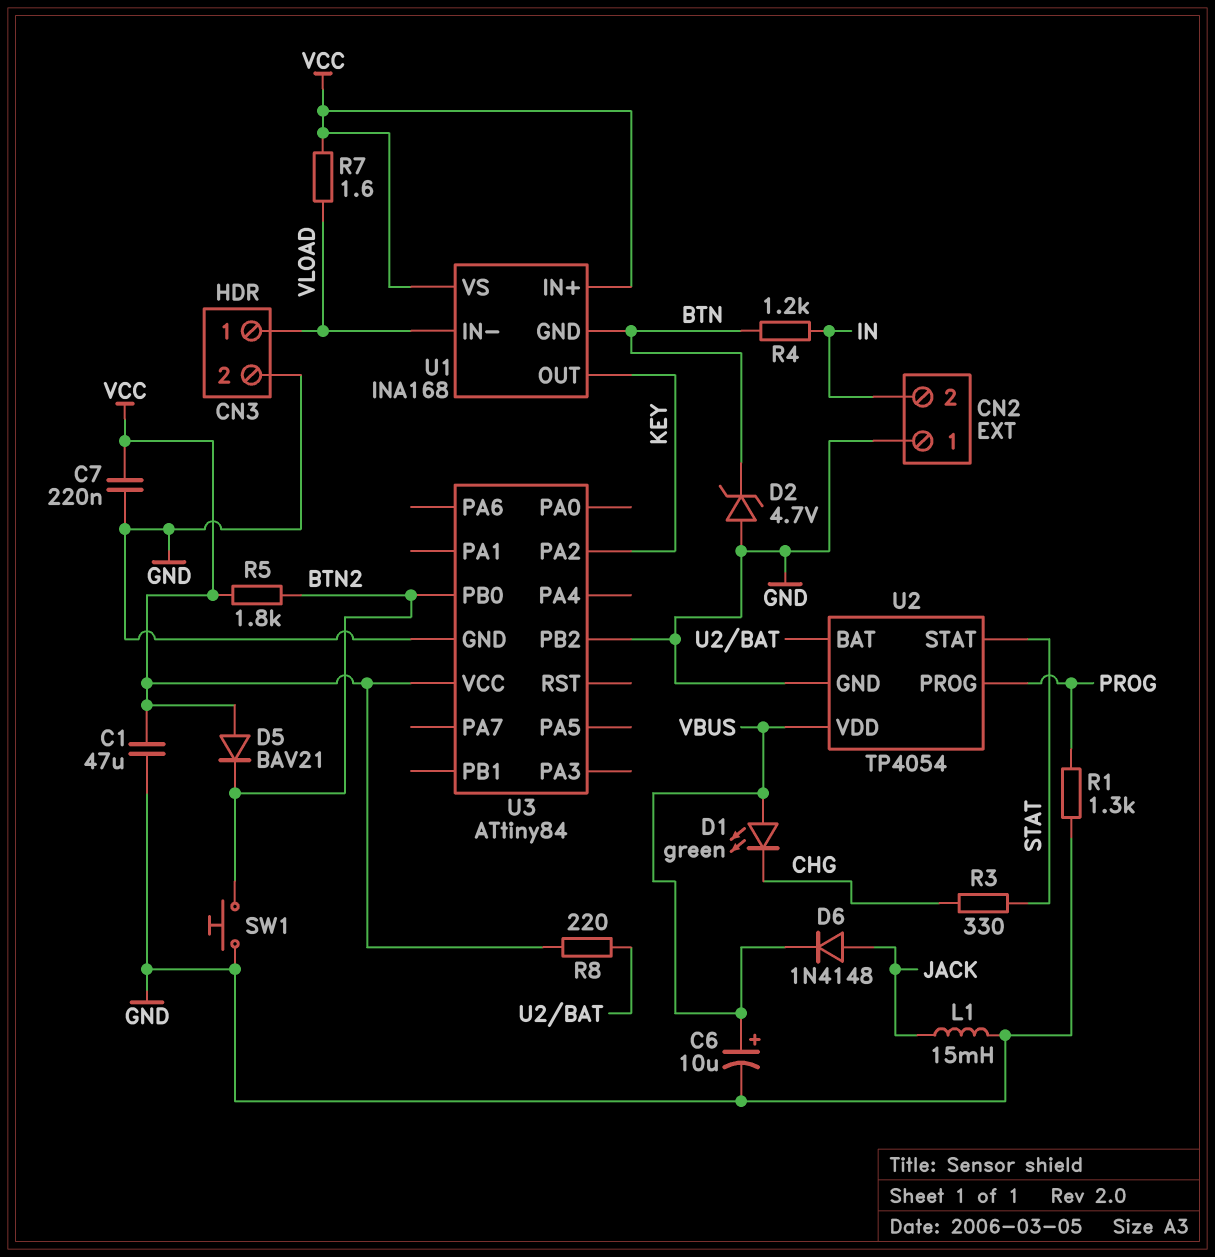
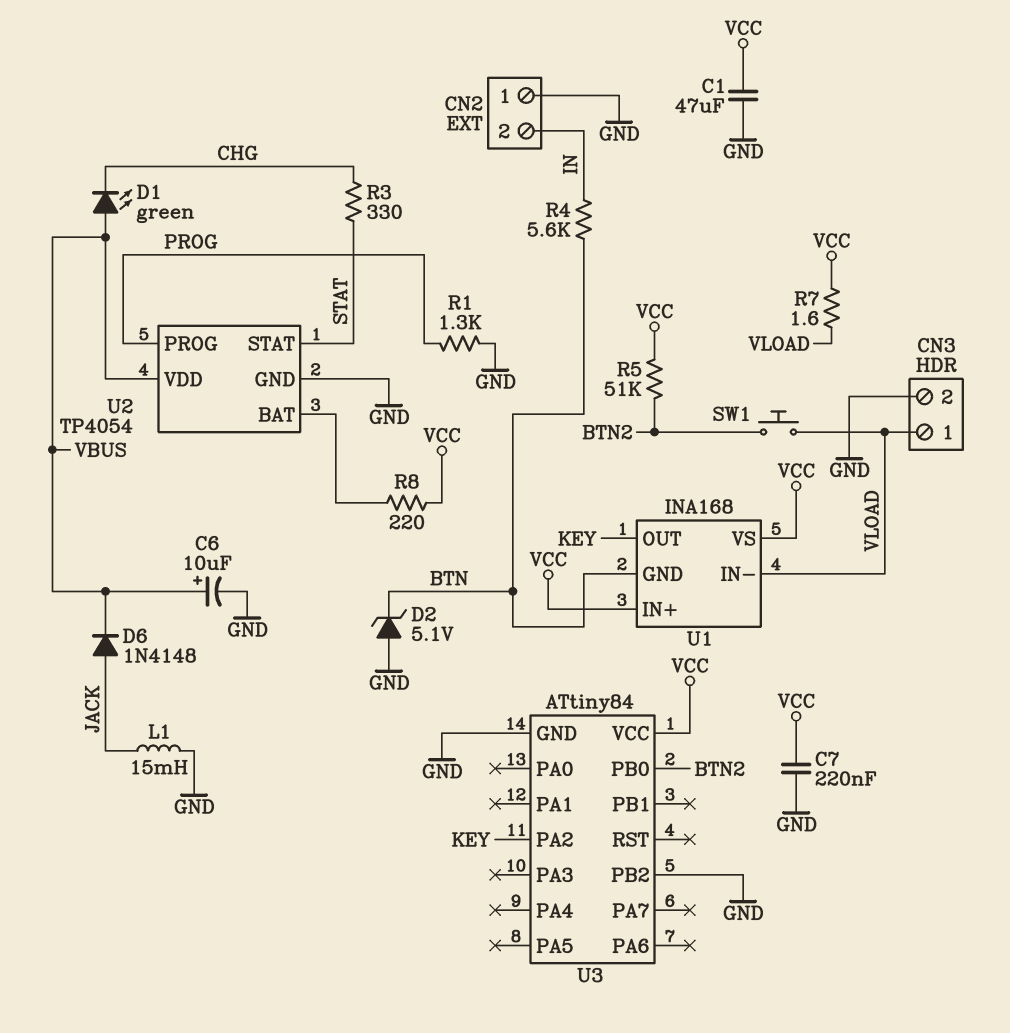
D2: zener 4.7V (A GND, K BTN) -> zener 5.1V (A GND, K BTN)
D5: diode BAV21 (A VCC, K BTN2) -> none
R4: 1.2k (BTN, IN) -> 5.6k (BTN, IN)
R5: 1.8k (BTN2, VCC) -> 51k (BTN2, VCC)
SW1: button (BTN2, GND) -> button (BTN2, VLOAD)

